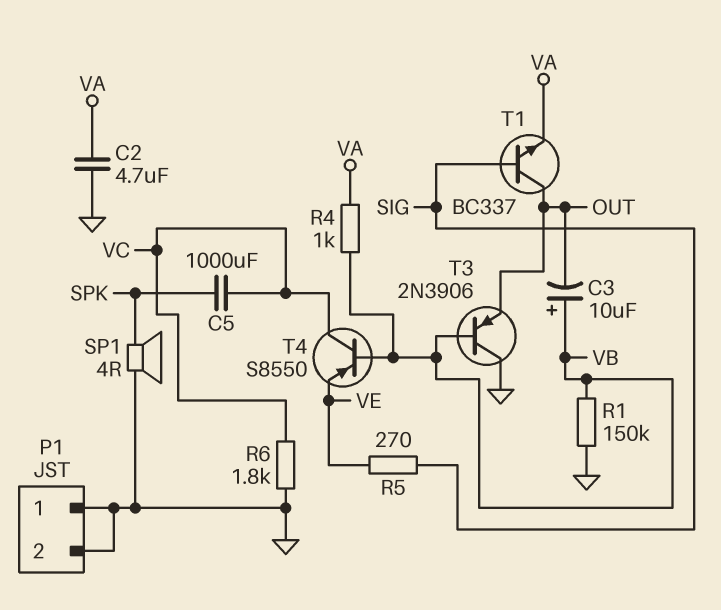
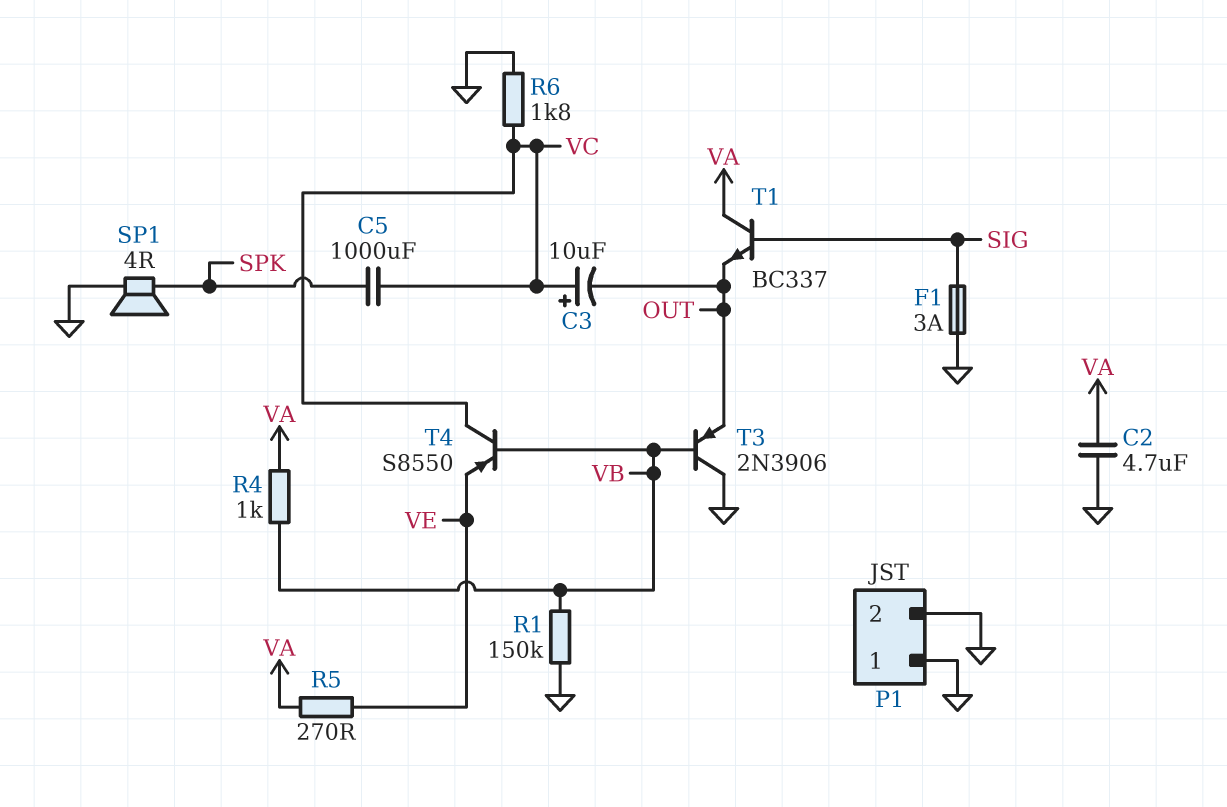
C3: 10uF (plus VB, minus OUT) -> 10uF (plus VC, minus OUT)
F1: none -> 3A (GND, SIG)
R5: 270 (SIG, VE) -> 270 (VA, VE)
T1: NPN BC337 (B SIG, C OUT, E VA) -> NPN BC337 (B SIG, C VA, E OUT)

